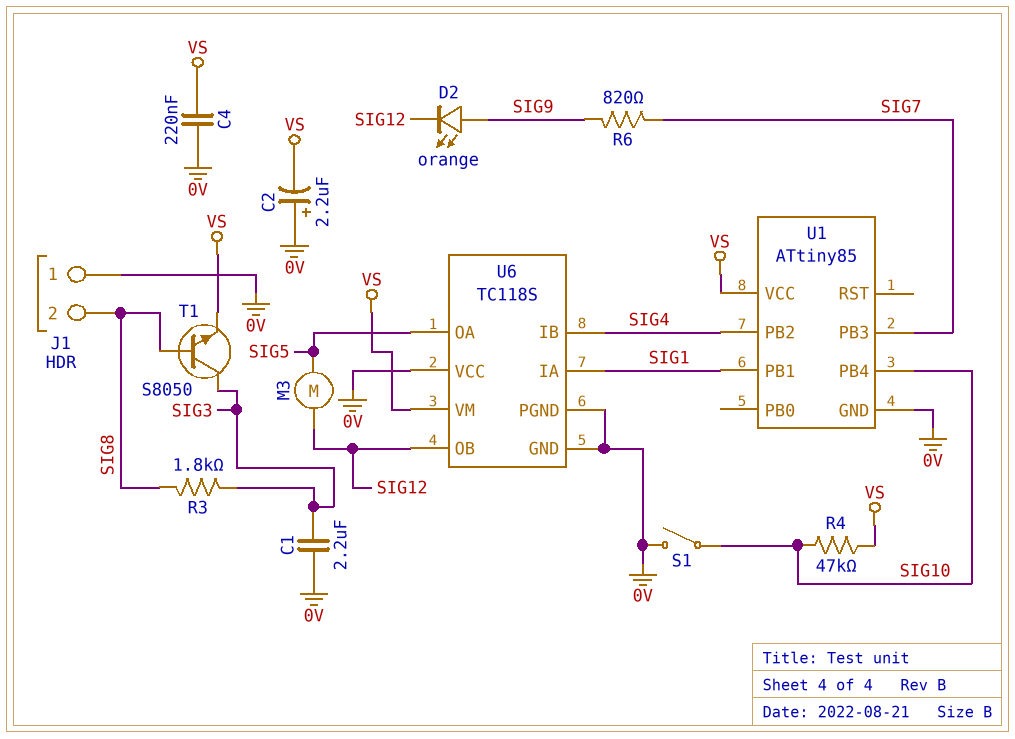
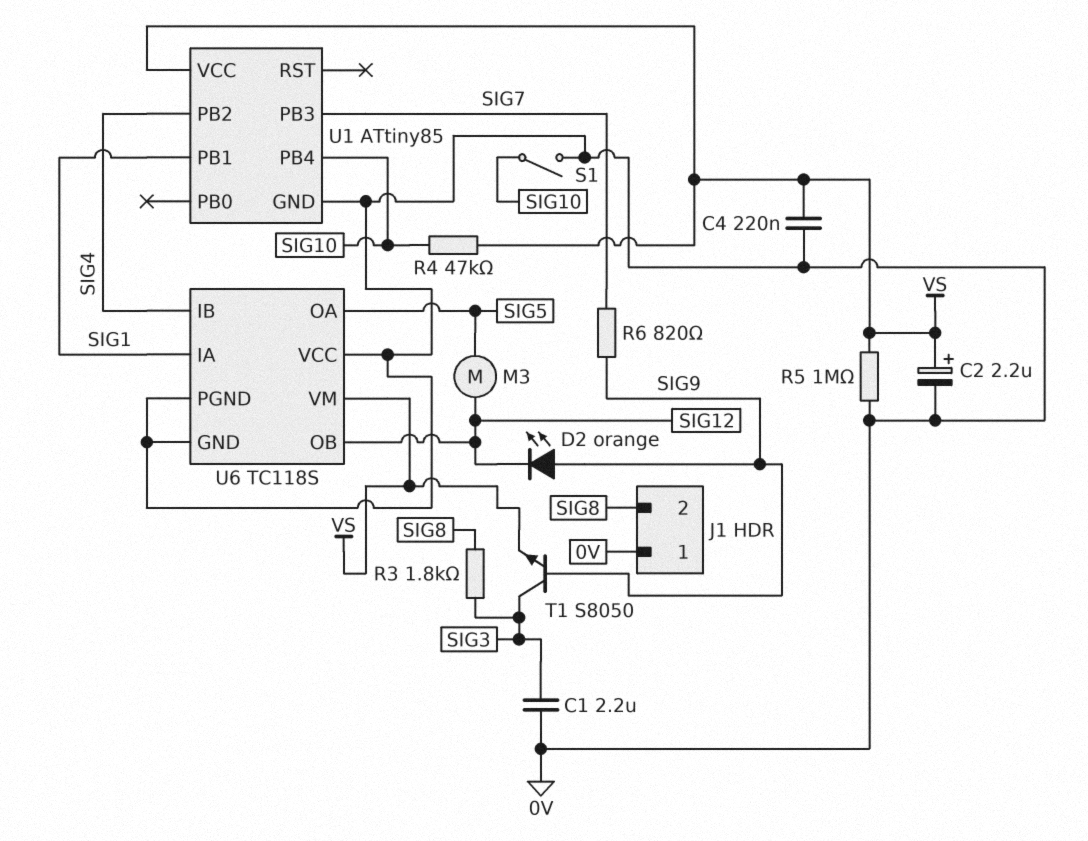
C2: 2.2uF (plus 0V, minus VS) -> 2.2uF (plus VS, minus 0V)
R5: none -> 1M (0V, VS)
T1: NPN S8050 (B SIG8, C SIG3, E VS) -> NPN S8050 (B SIG9, C SIG3, E VS)

